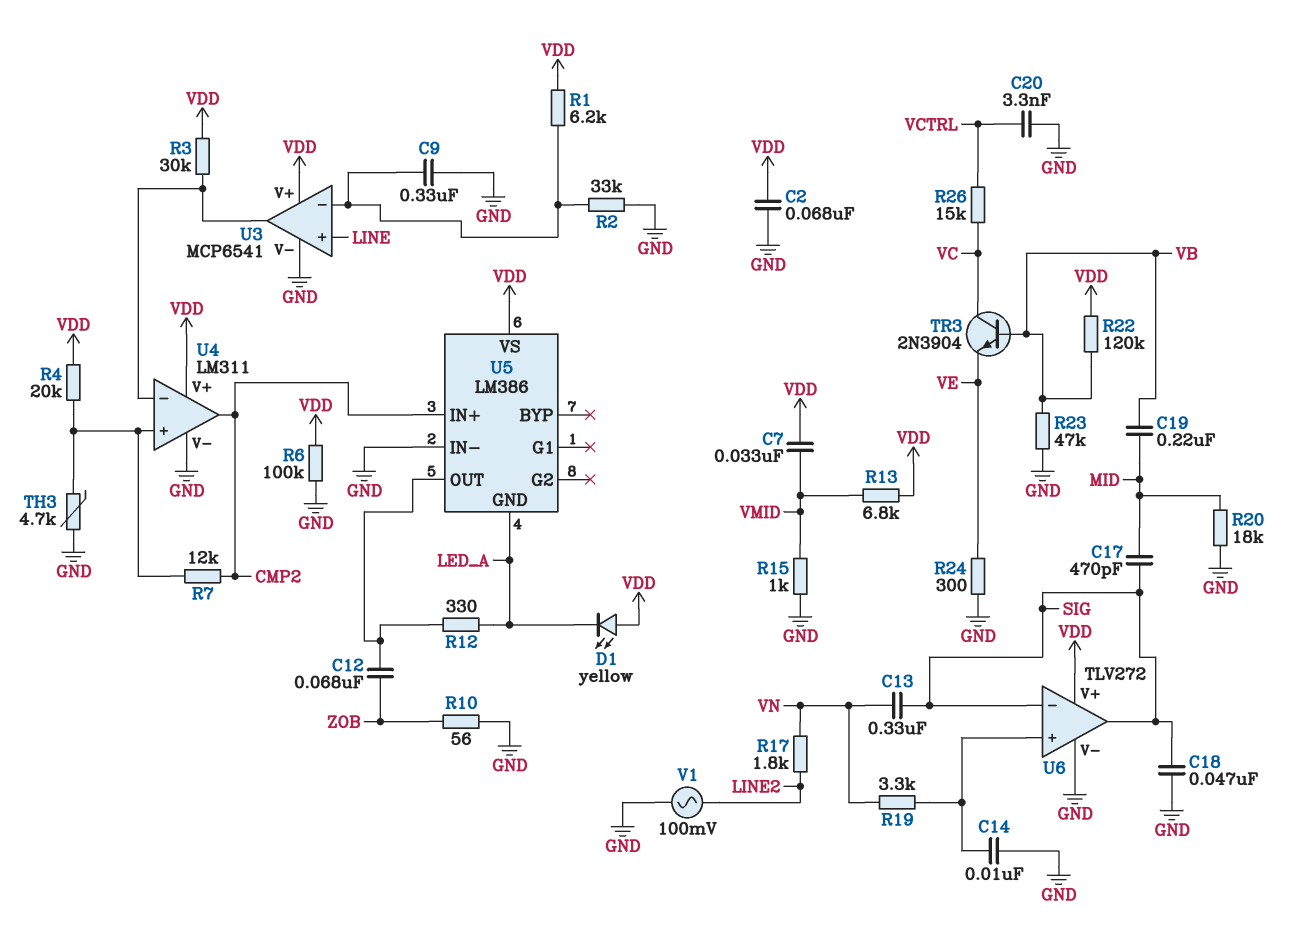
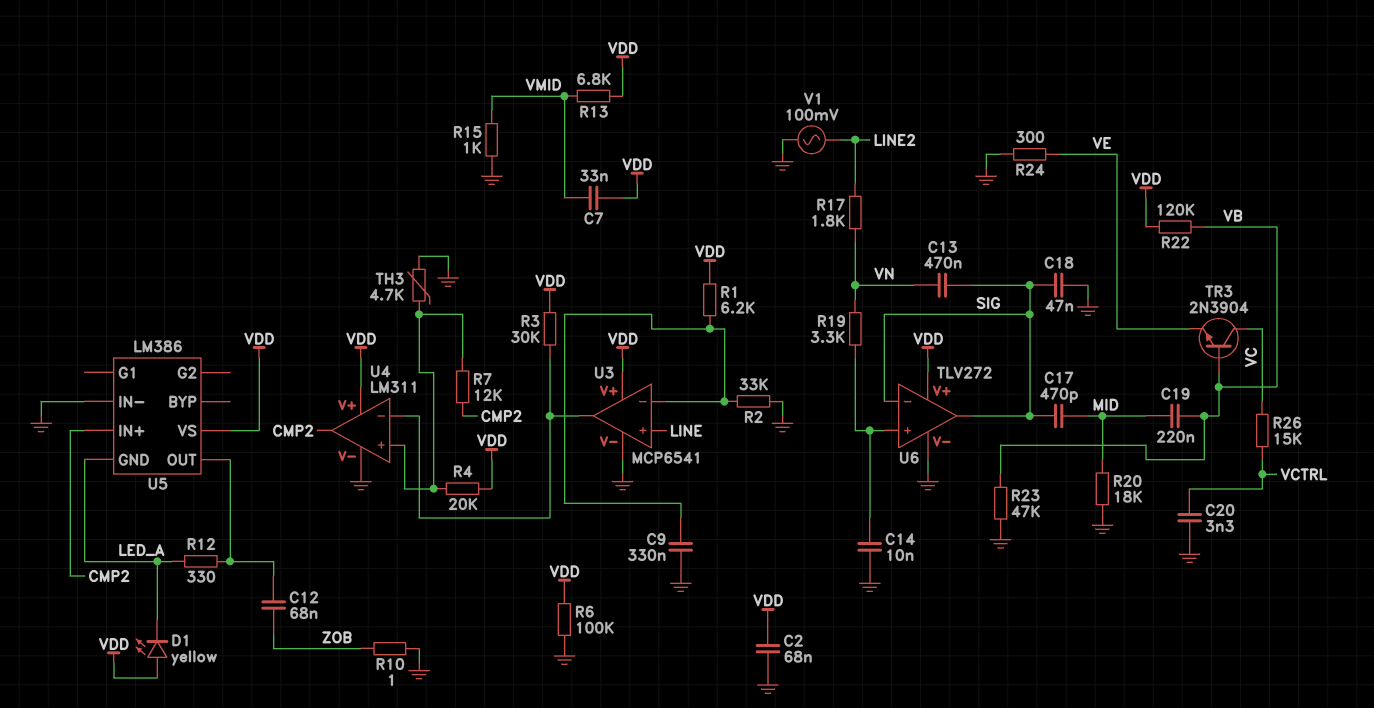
C13: 330nF (SIG, VN) -> 470nF (SIG, VN)
R10: 56 (GND, ZOB) -> 1 (GND, ZOB)

